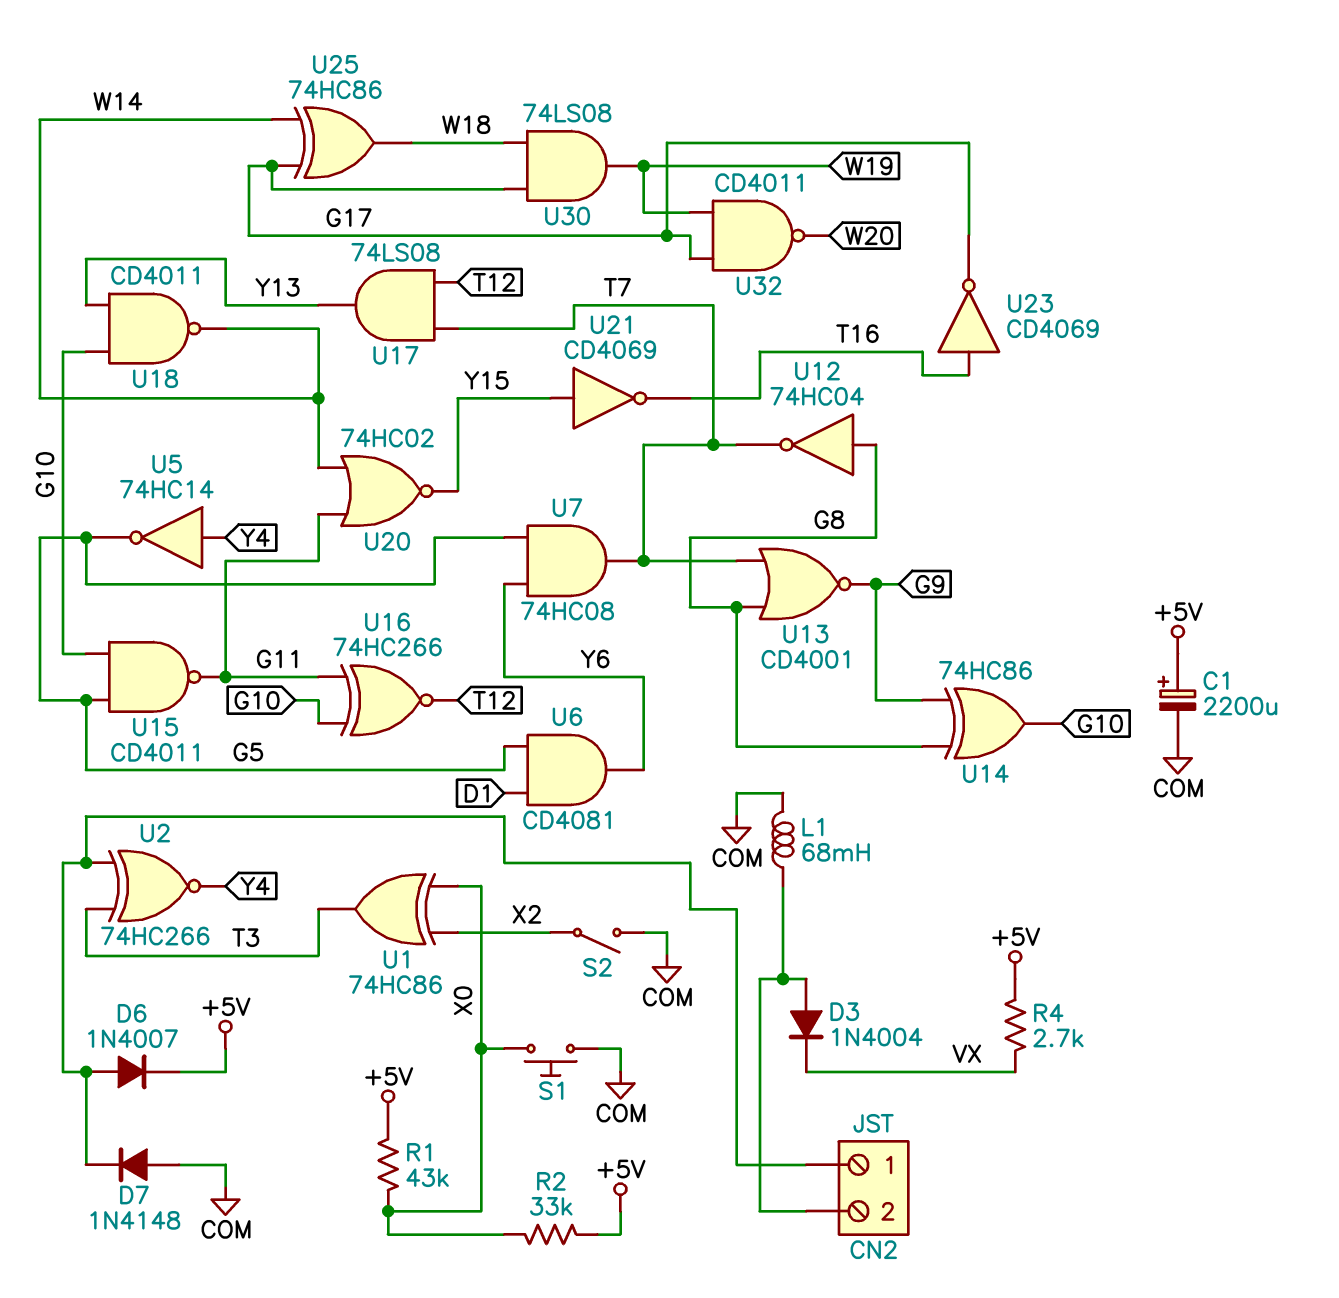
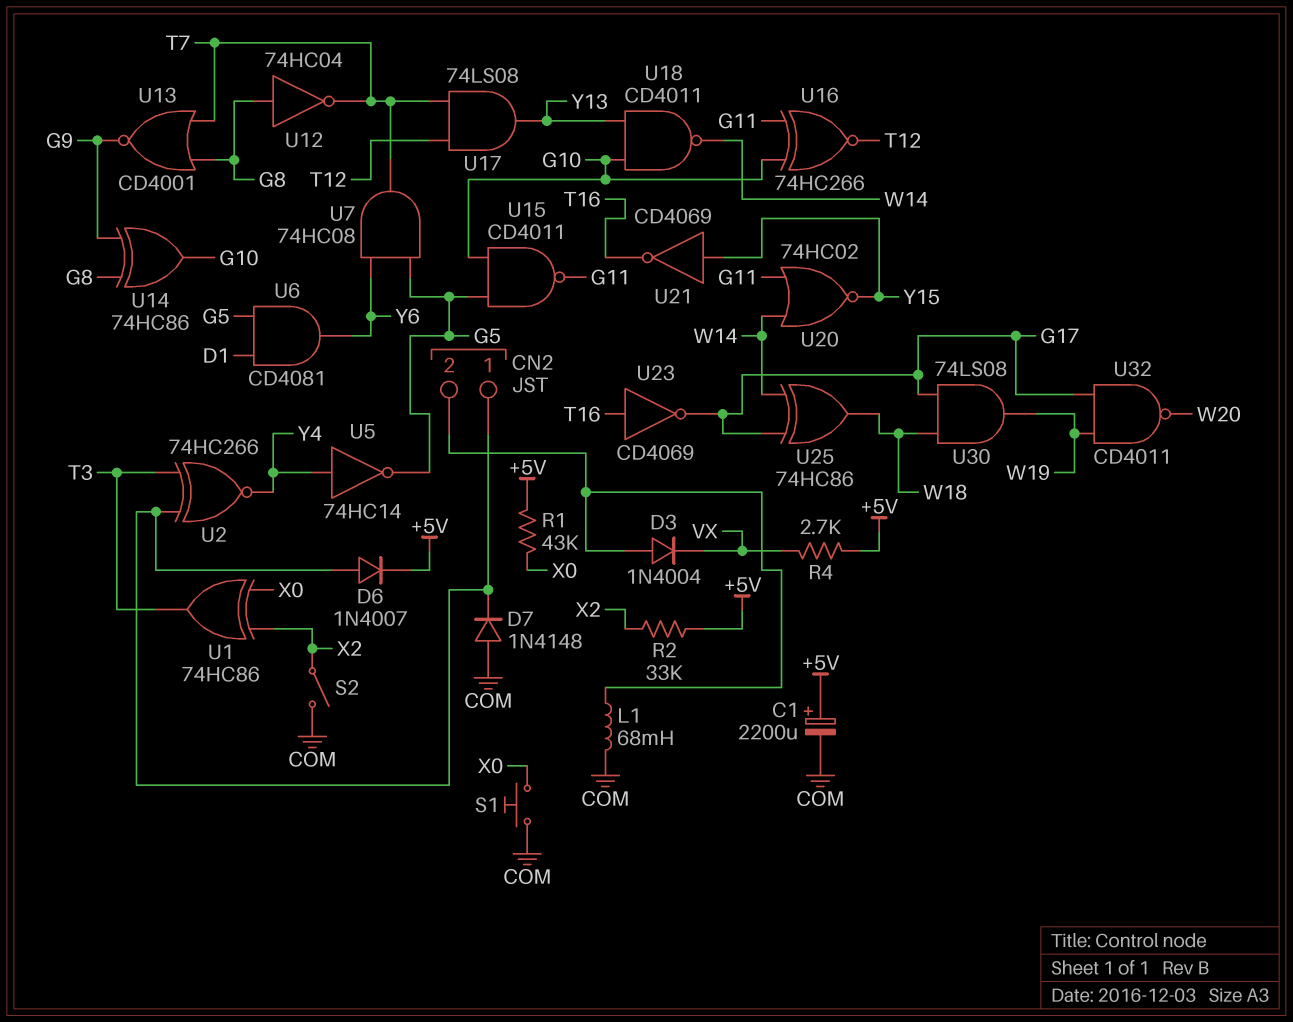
R2: 33k (+5V, X0) -> 33k (+5V, X2)

